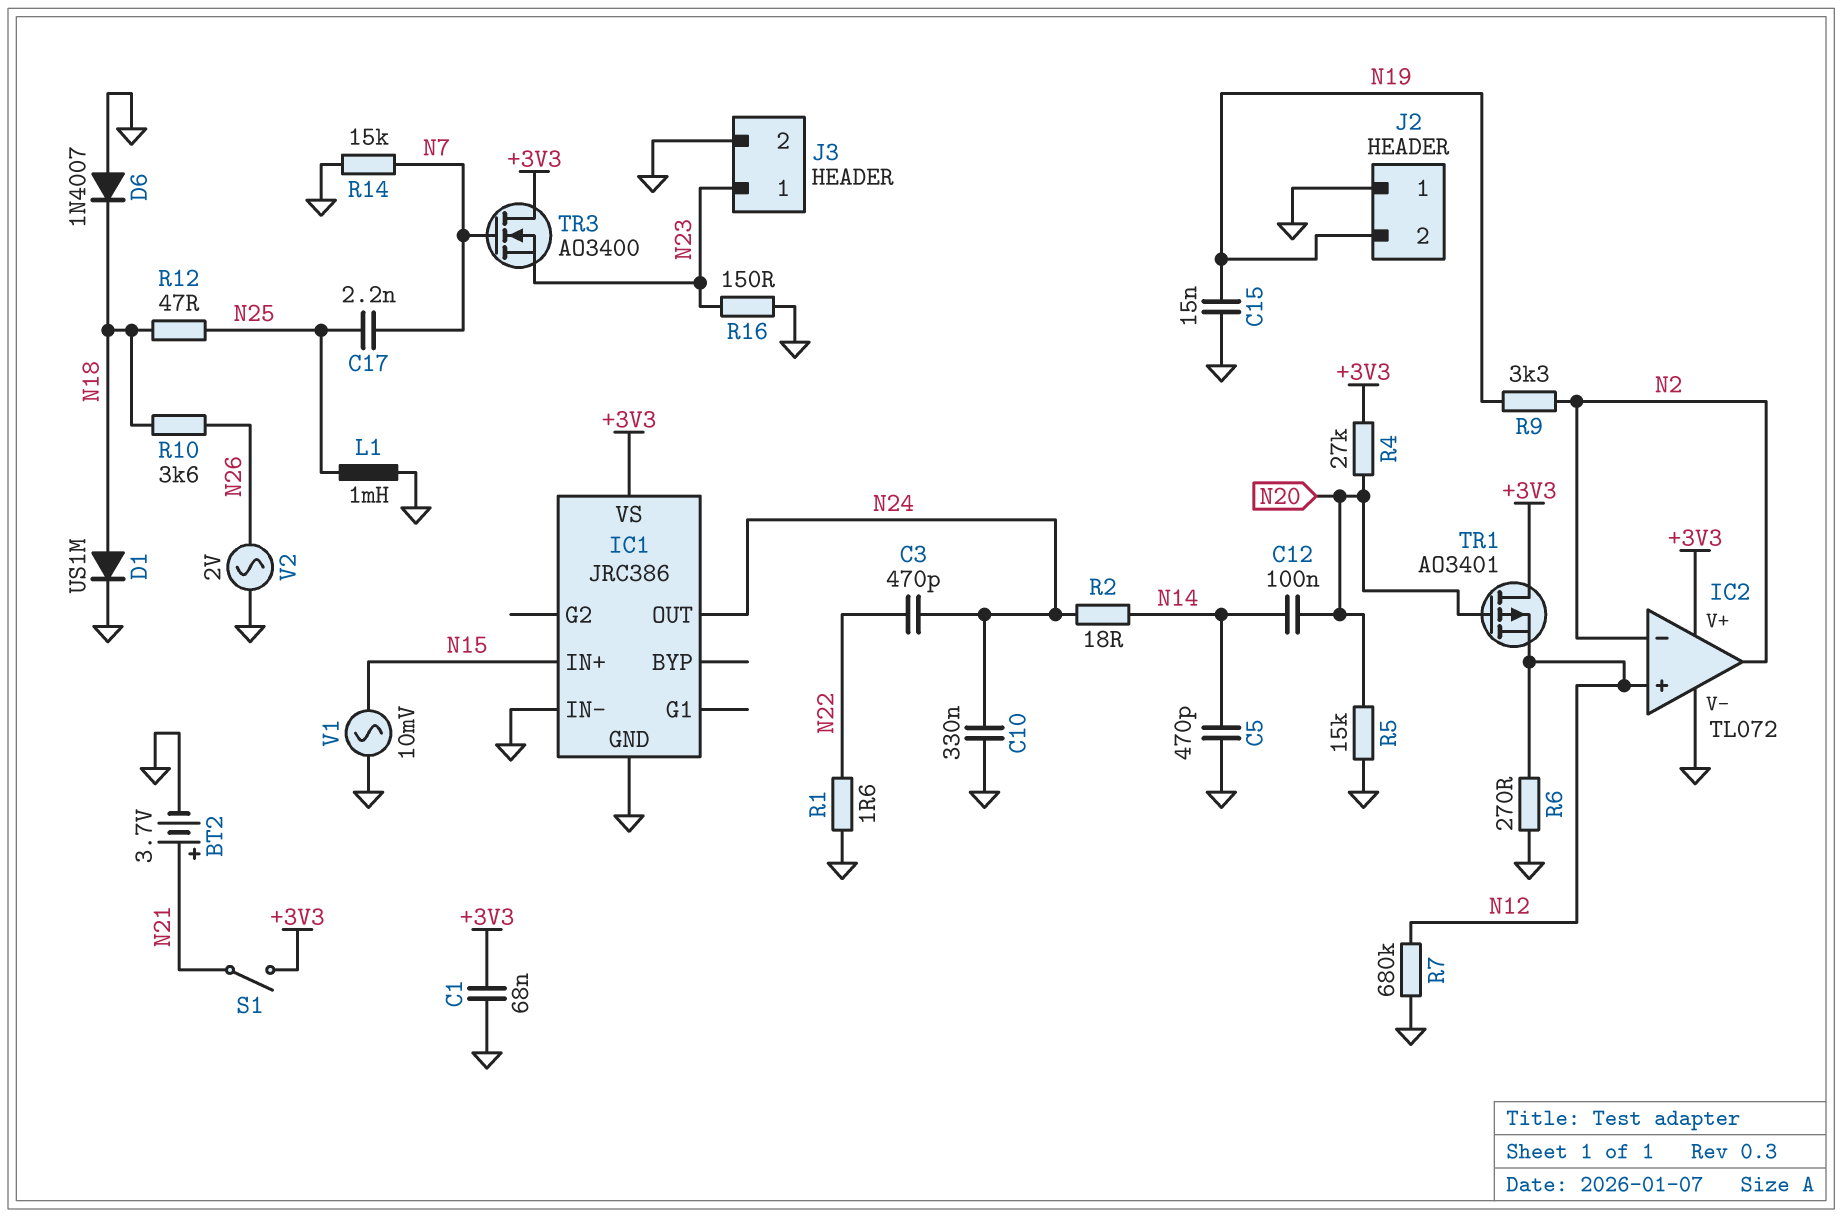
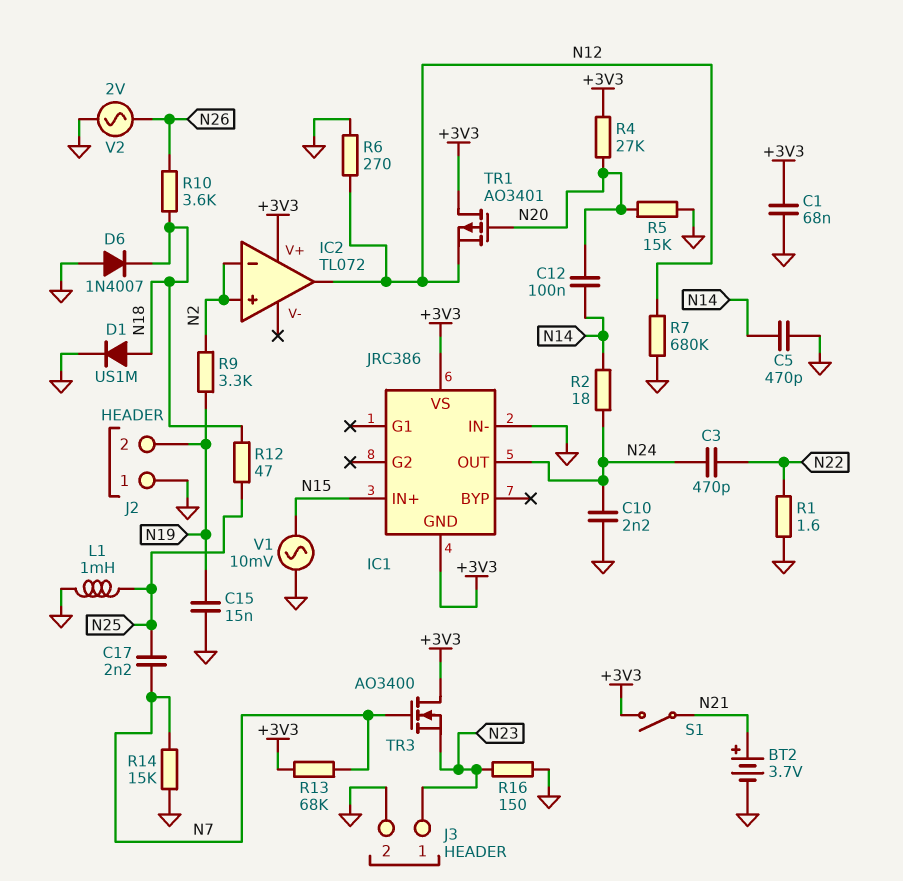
C10: 330nF (GND, N24) -> 2.2nF (GND, N24)
IC1 pin GND: GND -> +3V3
IC2 pin V-: GND -> none
IC2 pin in+: N12 -> N2
IC2 pin out: N2 -> N12
R13: none -> 68k (+3V3, N7)

